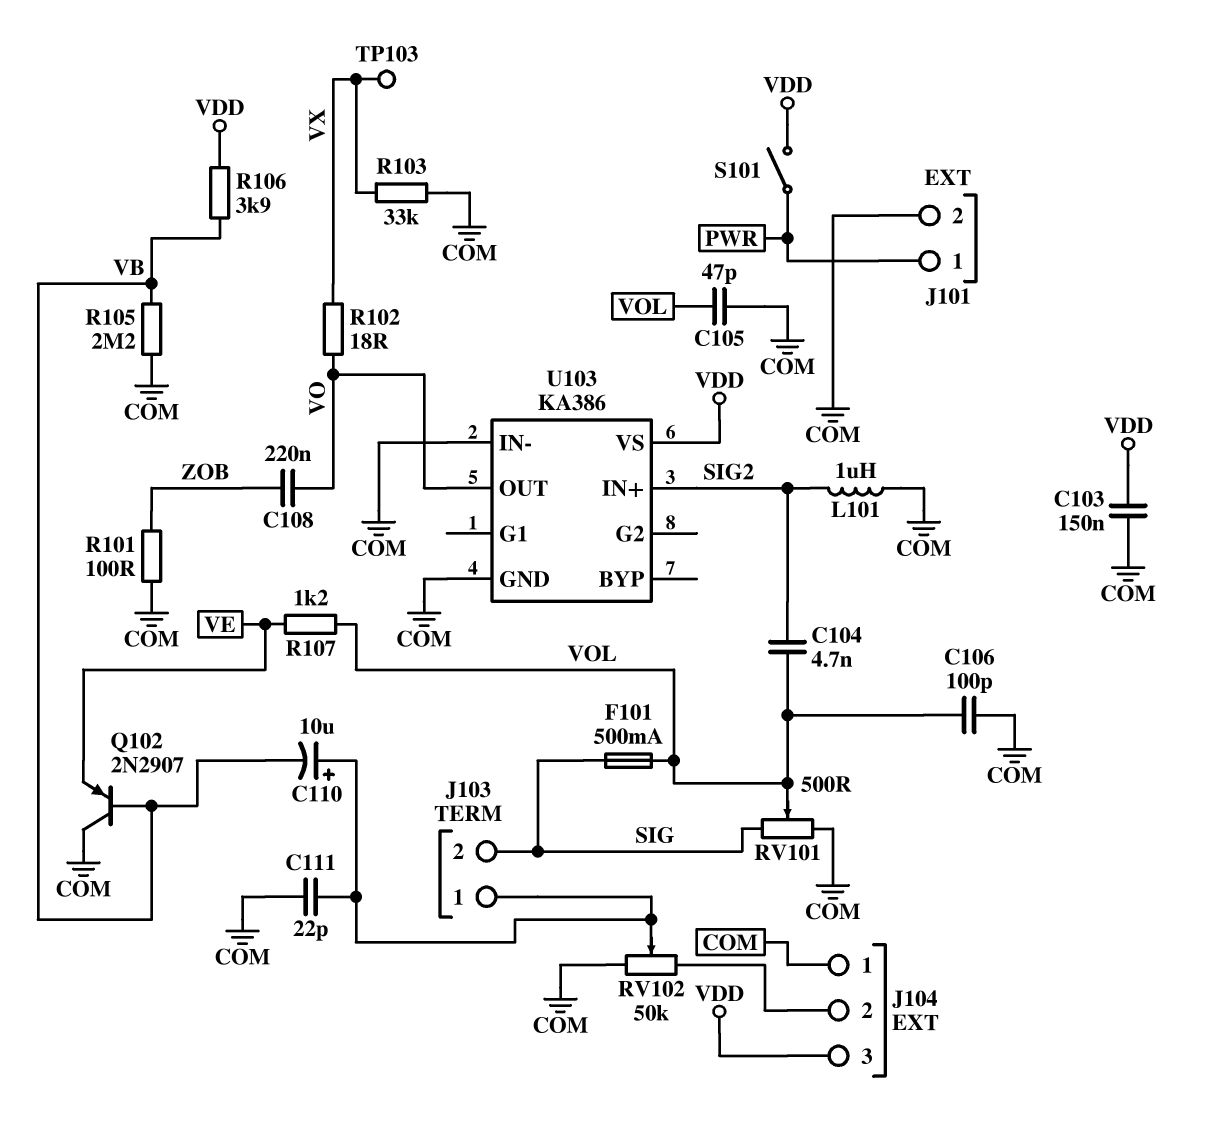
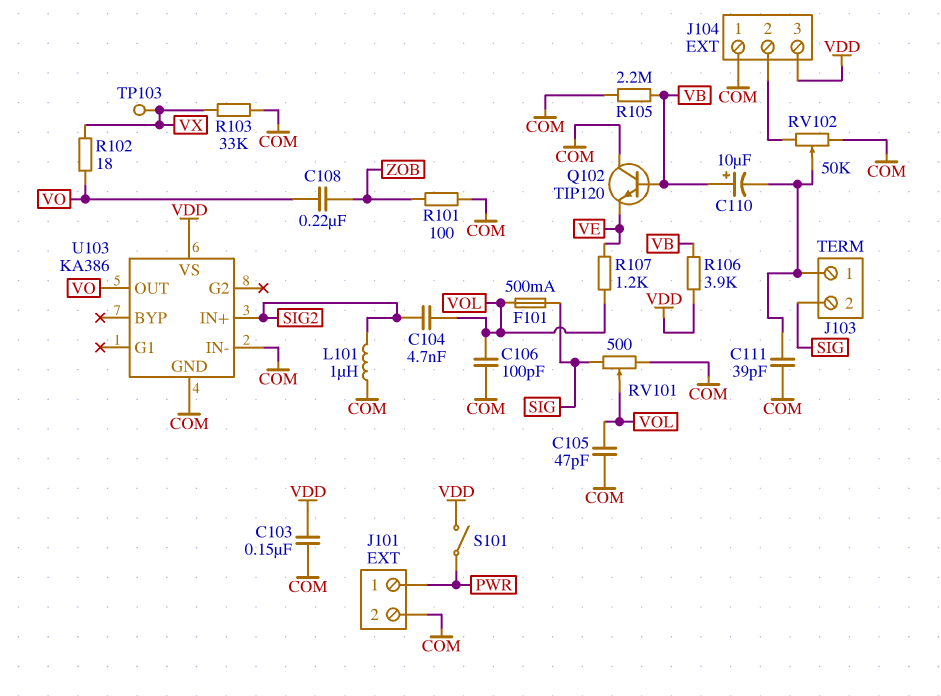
C110: 10uF (plus J103/1, minus VB) -> 10uF (plus VB, minus J103/1)
C111: 22pF (COM, J103/1) -> 39pF (COM, J103/1)
Q102: PNP 2N2907 (B VB, C COM, E VE) -> NPN TIP120 (B VB, C COM, E VE)

